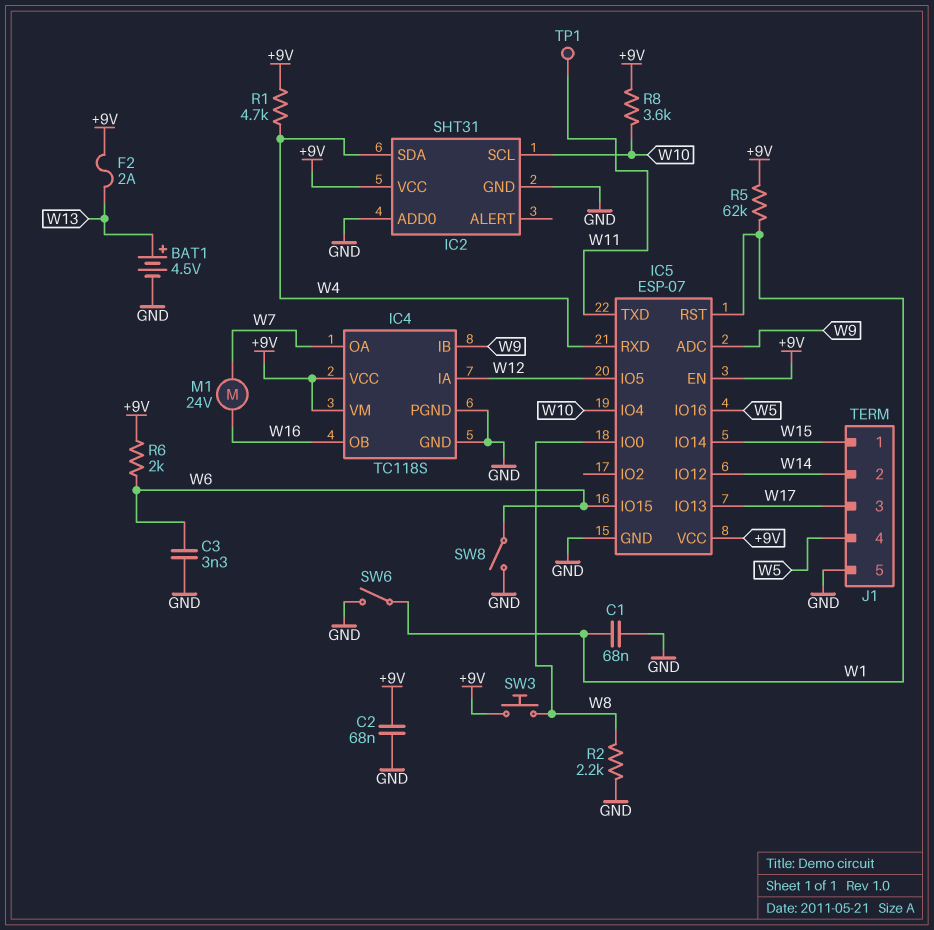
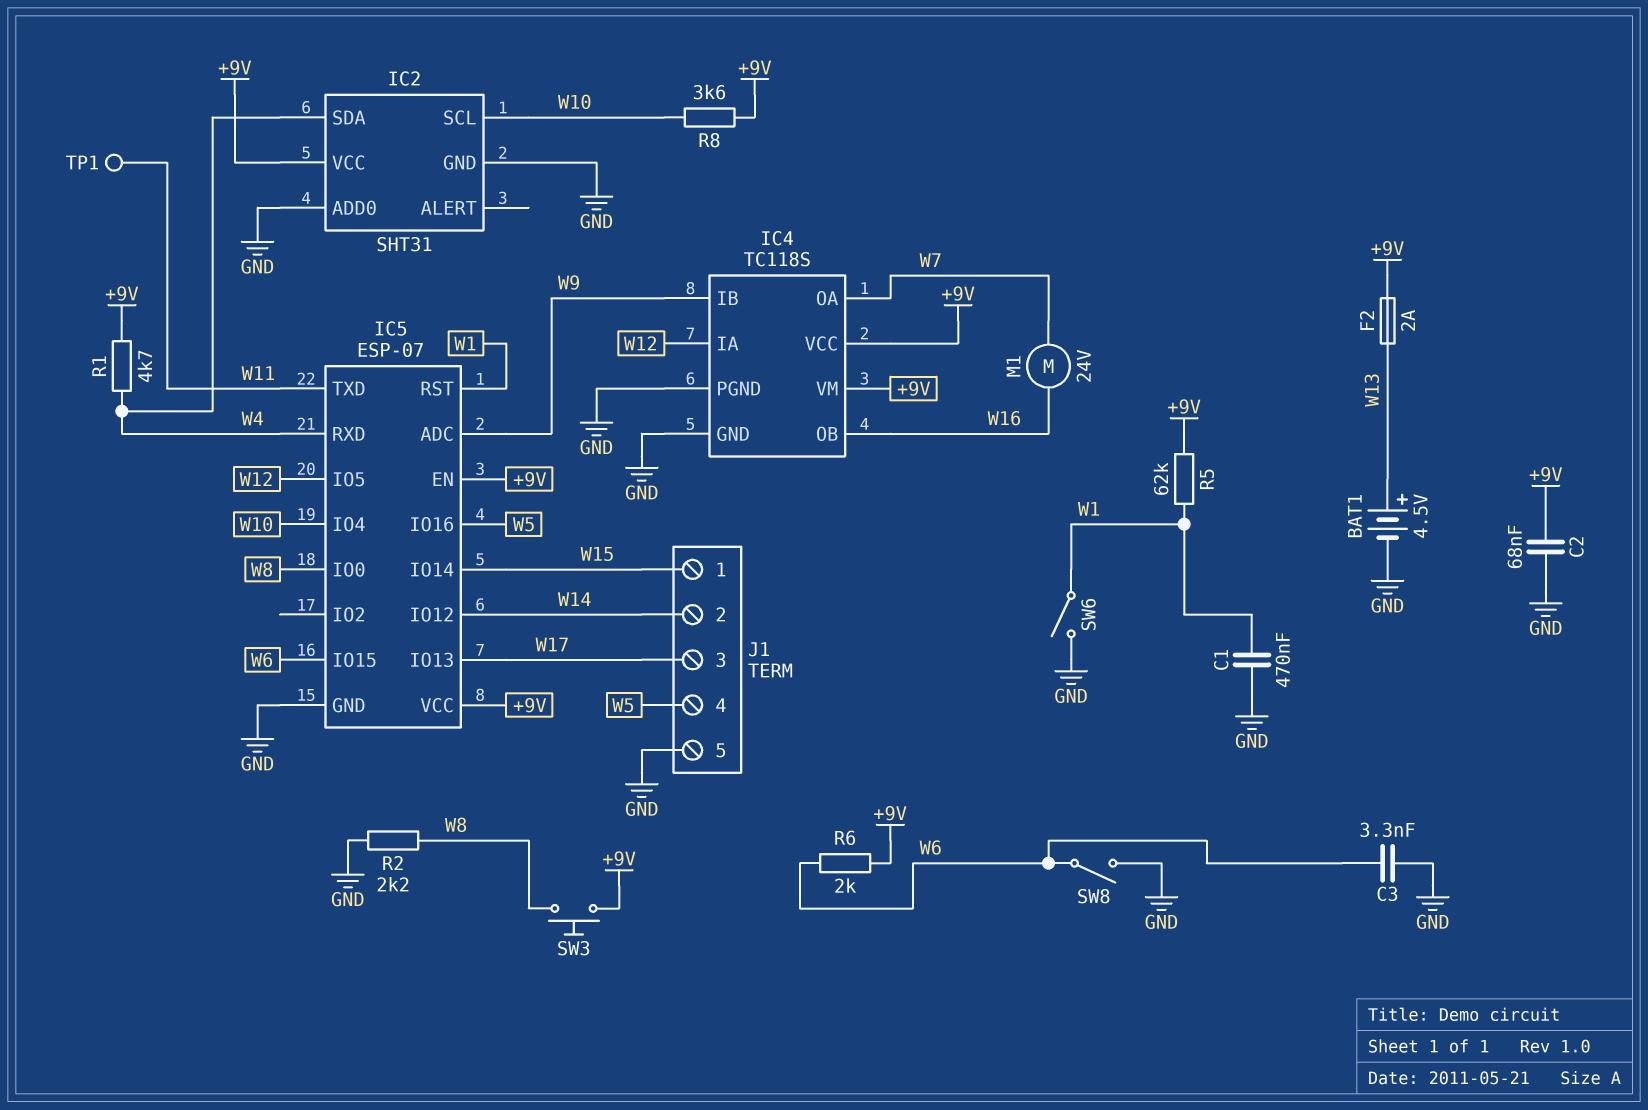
C1: 68nF (GND, W1) -> 470nF (GND, W1)

